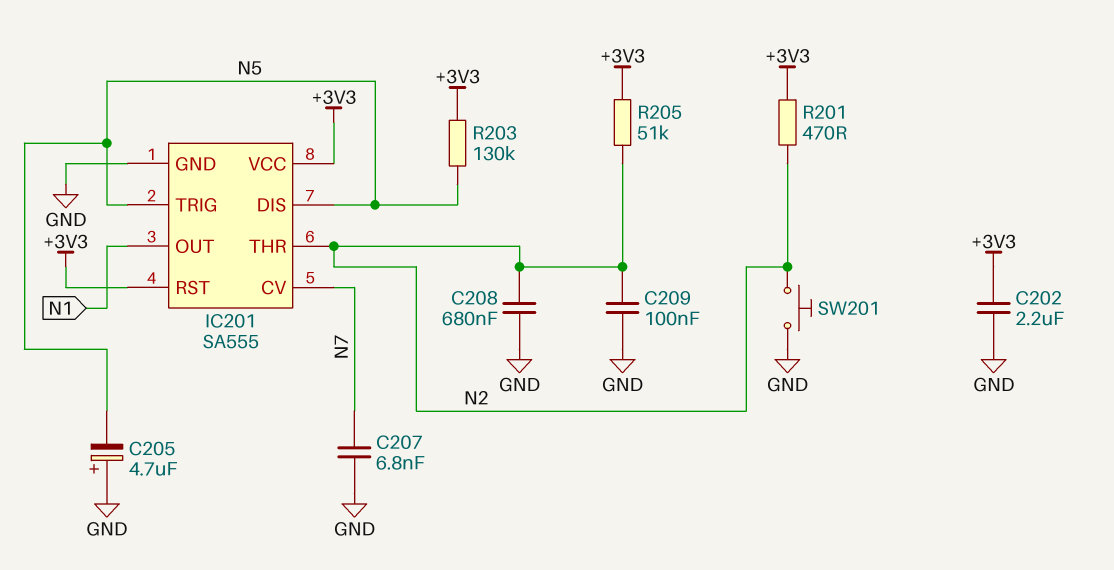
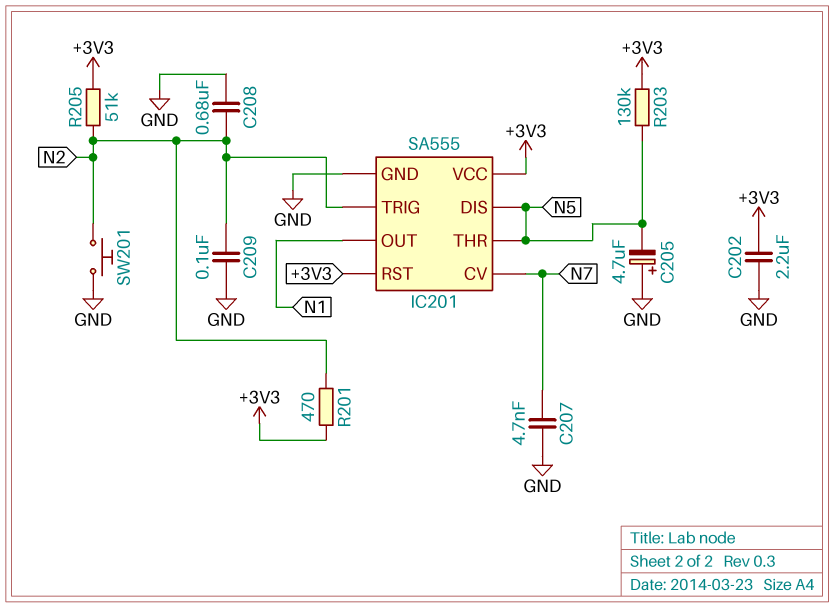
C207: 6.8nF (GND, N7) -> 4.7nF (GND, N7)
IC201 pin THR: N2 -> N5
IC201 pin TRIG: N5 -> N2

